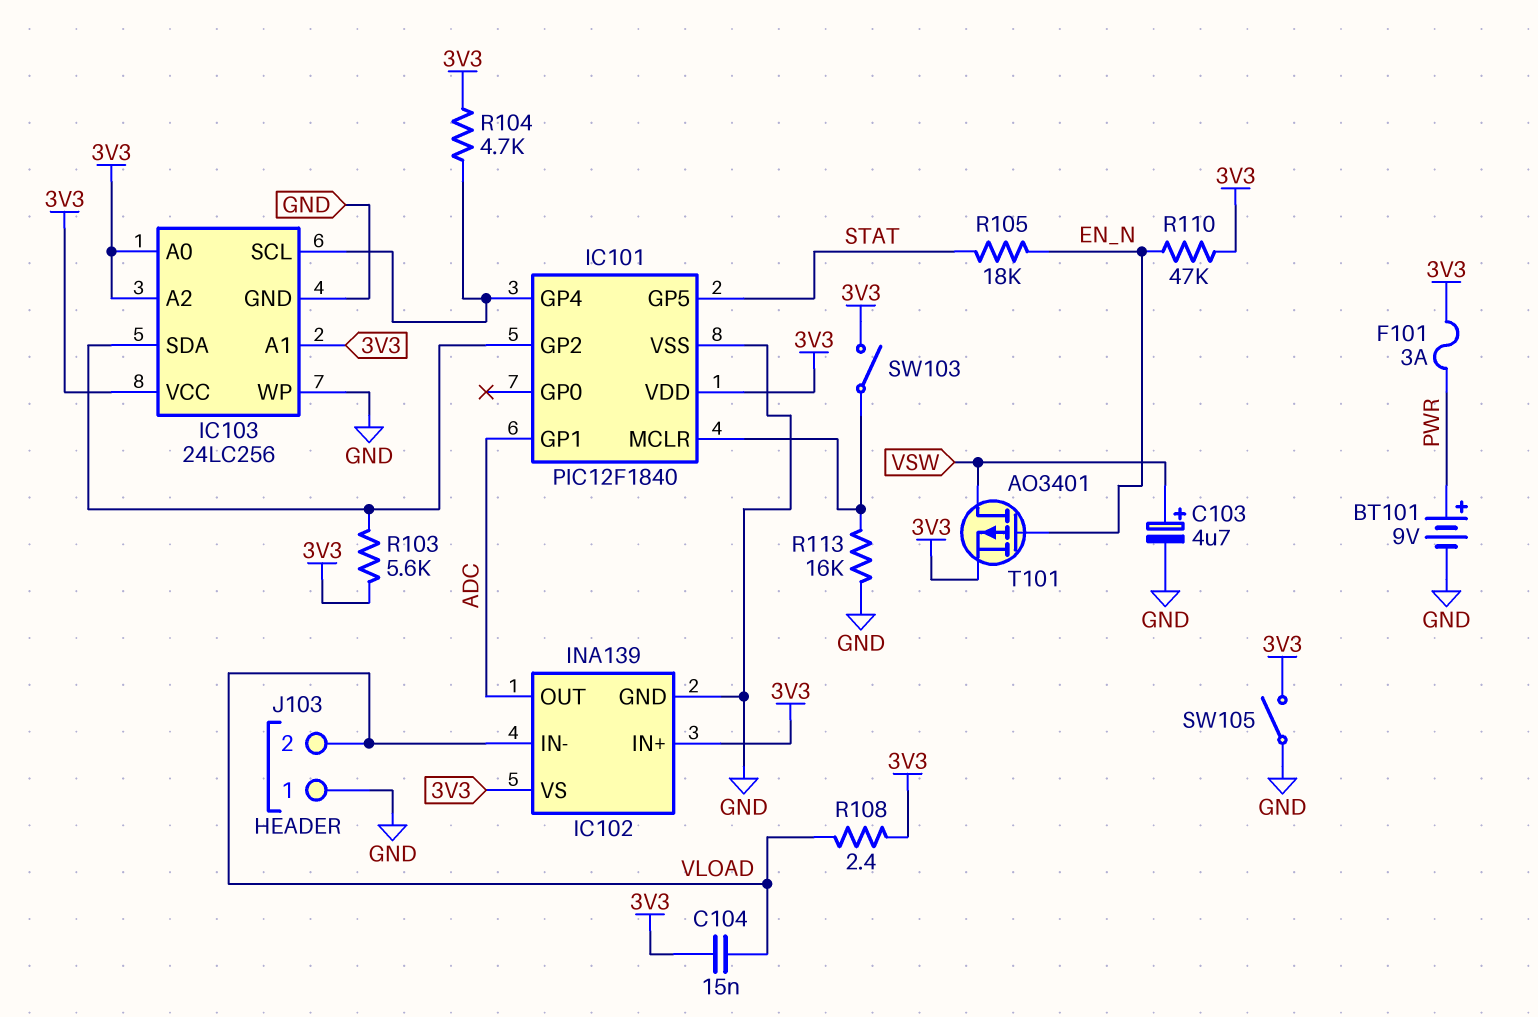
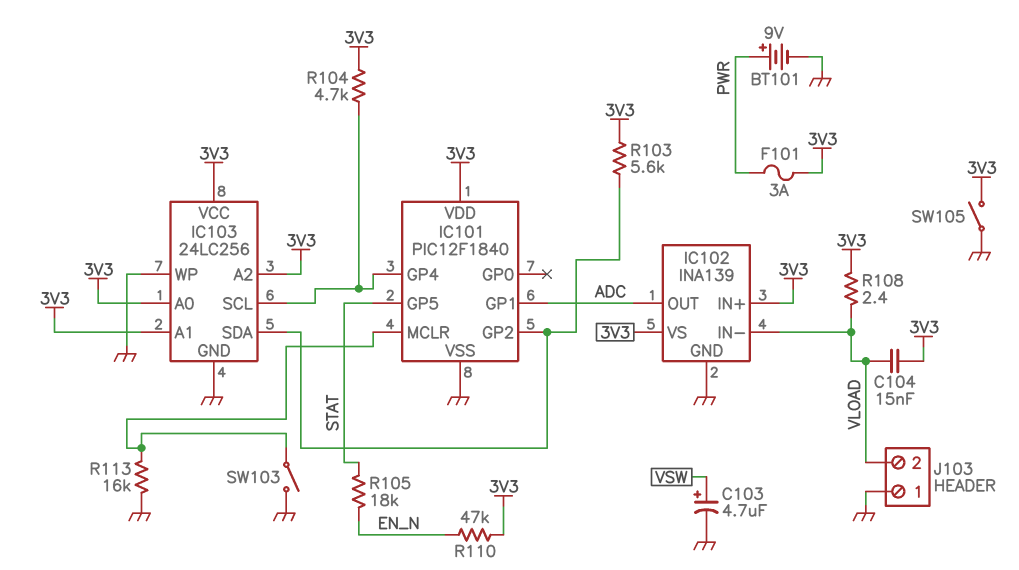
SW103: switch (3V3, IC101/MCLR) -> switch (GND, IC101/MCLR)
T101: PMOS AO3401 (G EN_N, D VSW, S 3V3) -> none

